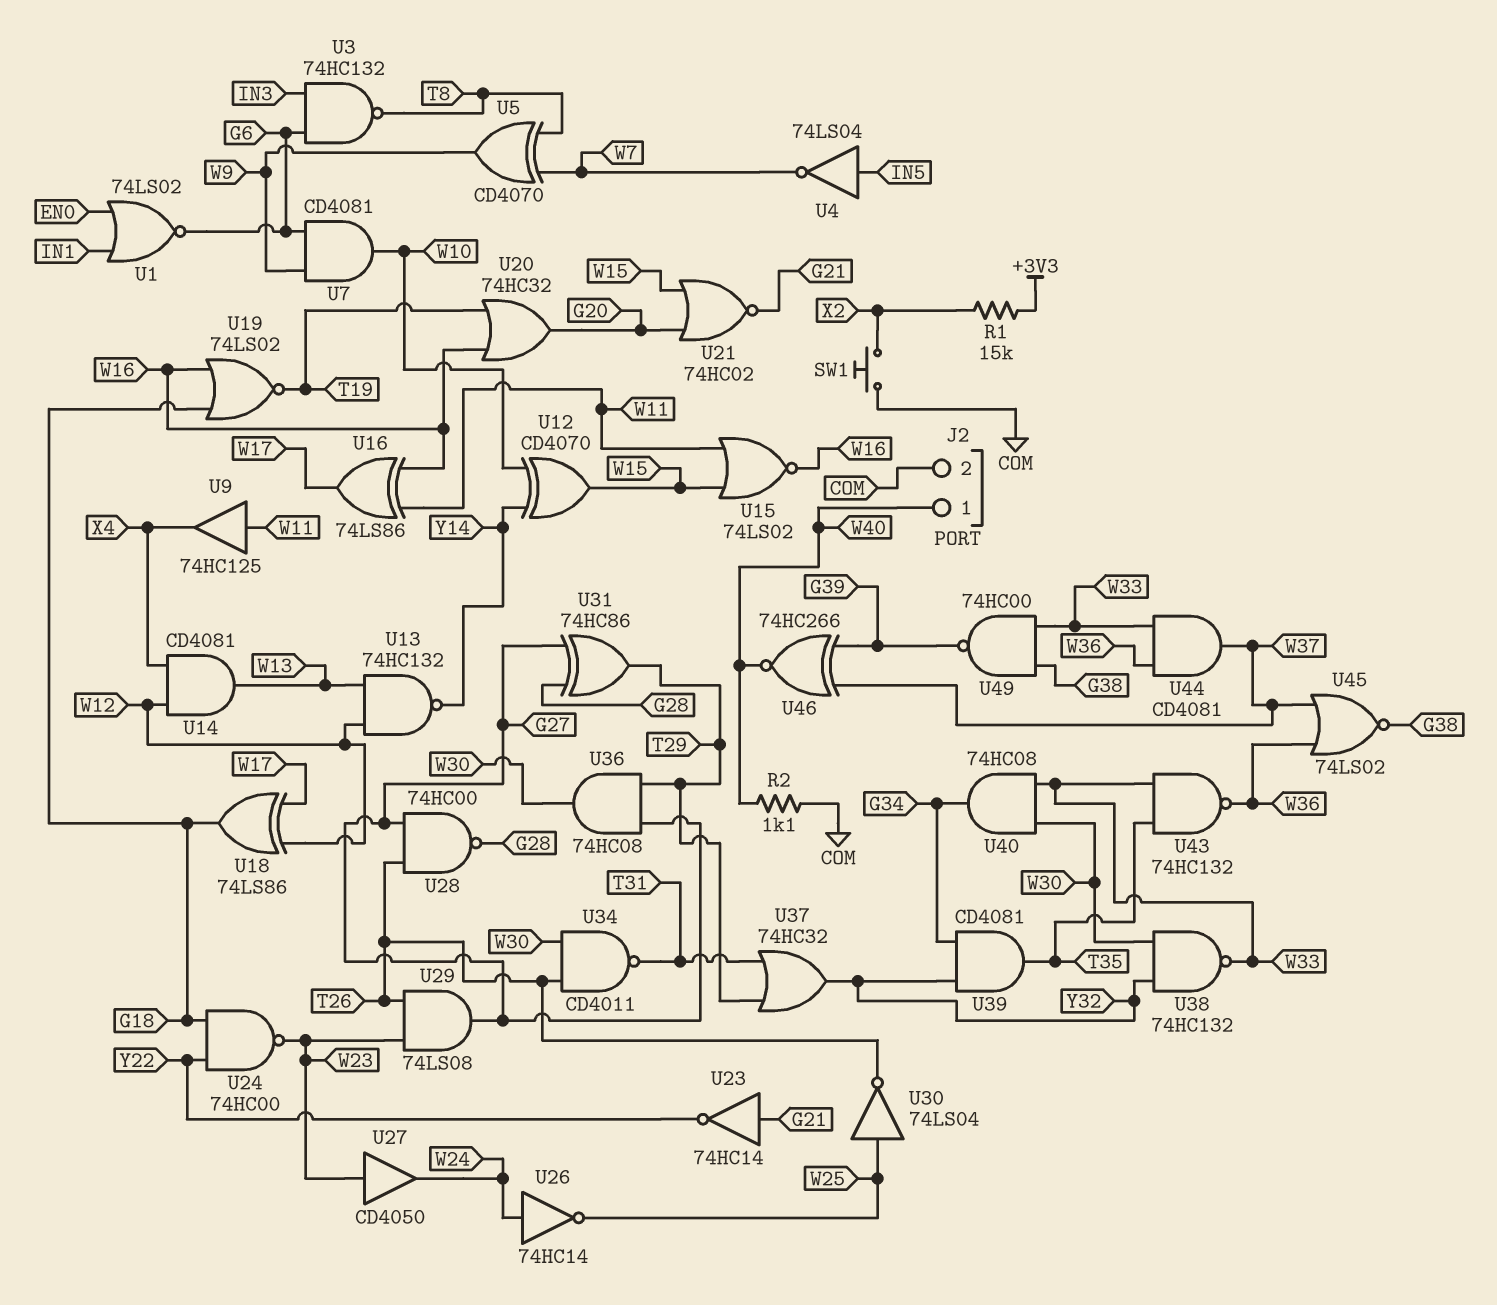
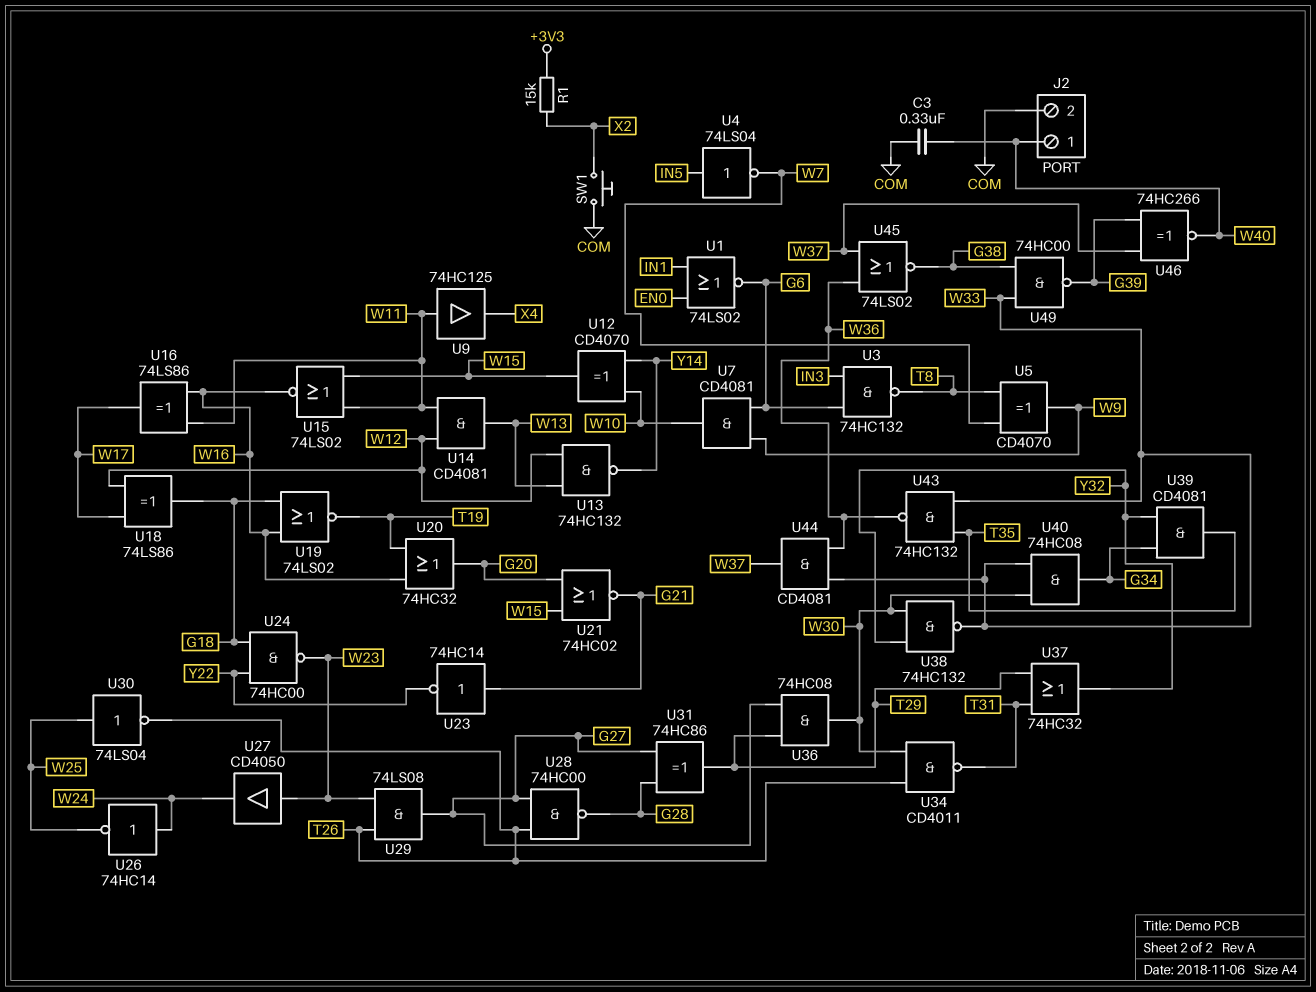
C3: none -> 330nF (COM, W40)
R2: 1.1k (COM, W40) -> none
U14: AND CD4081 (in W12, in X4, out W13) -> AND CD4081 (in W11, in W12, out W13)

